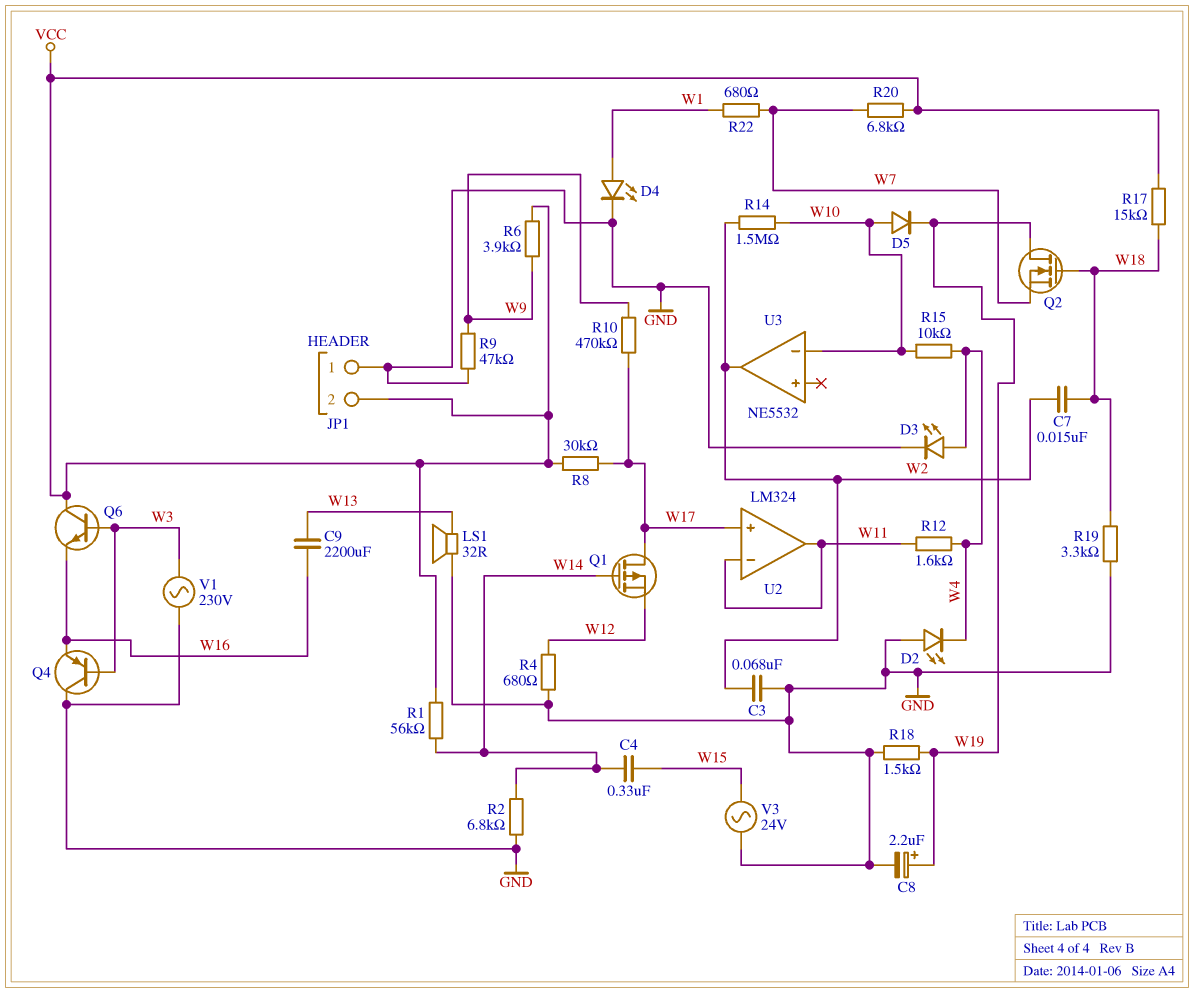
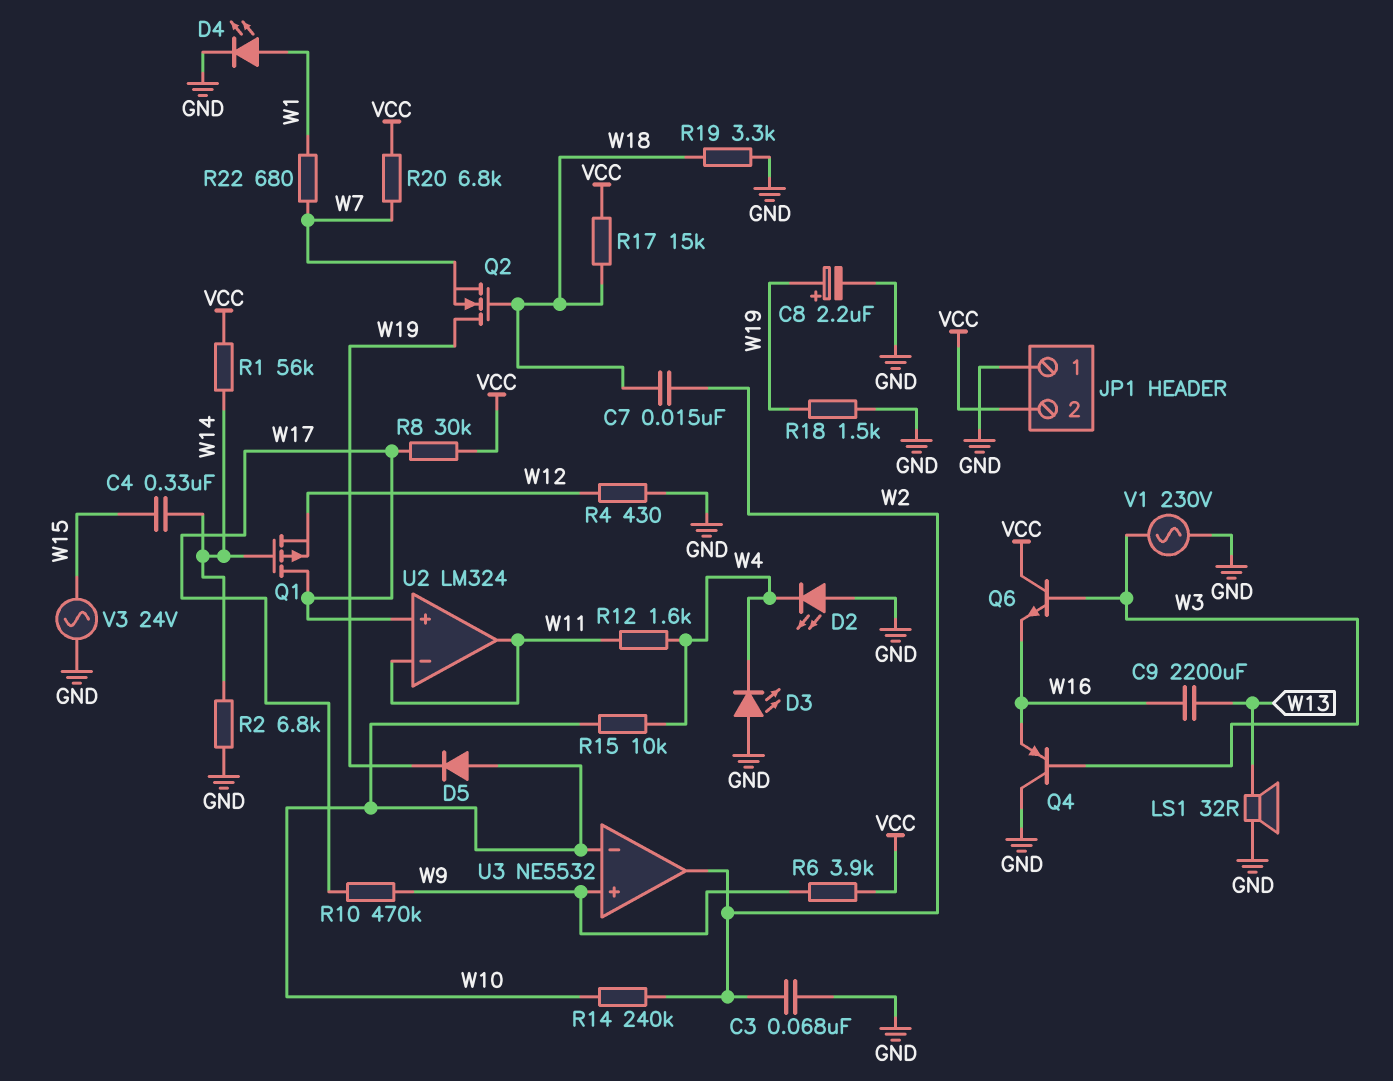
D3: LED (A W4, K GND) -> LED (A GND, K W4)
R4: 680 (GND, W12) -> 430 (GND, W12)
R9: 47k (GND, W9) -> none
R14: 1.5M (W2, W10) -> 240k (W2, W10)
U3 pin in+: none -> W9

